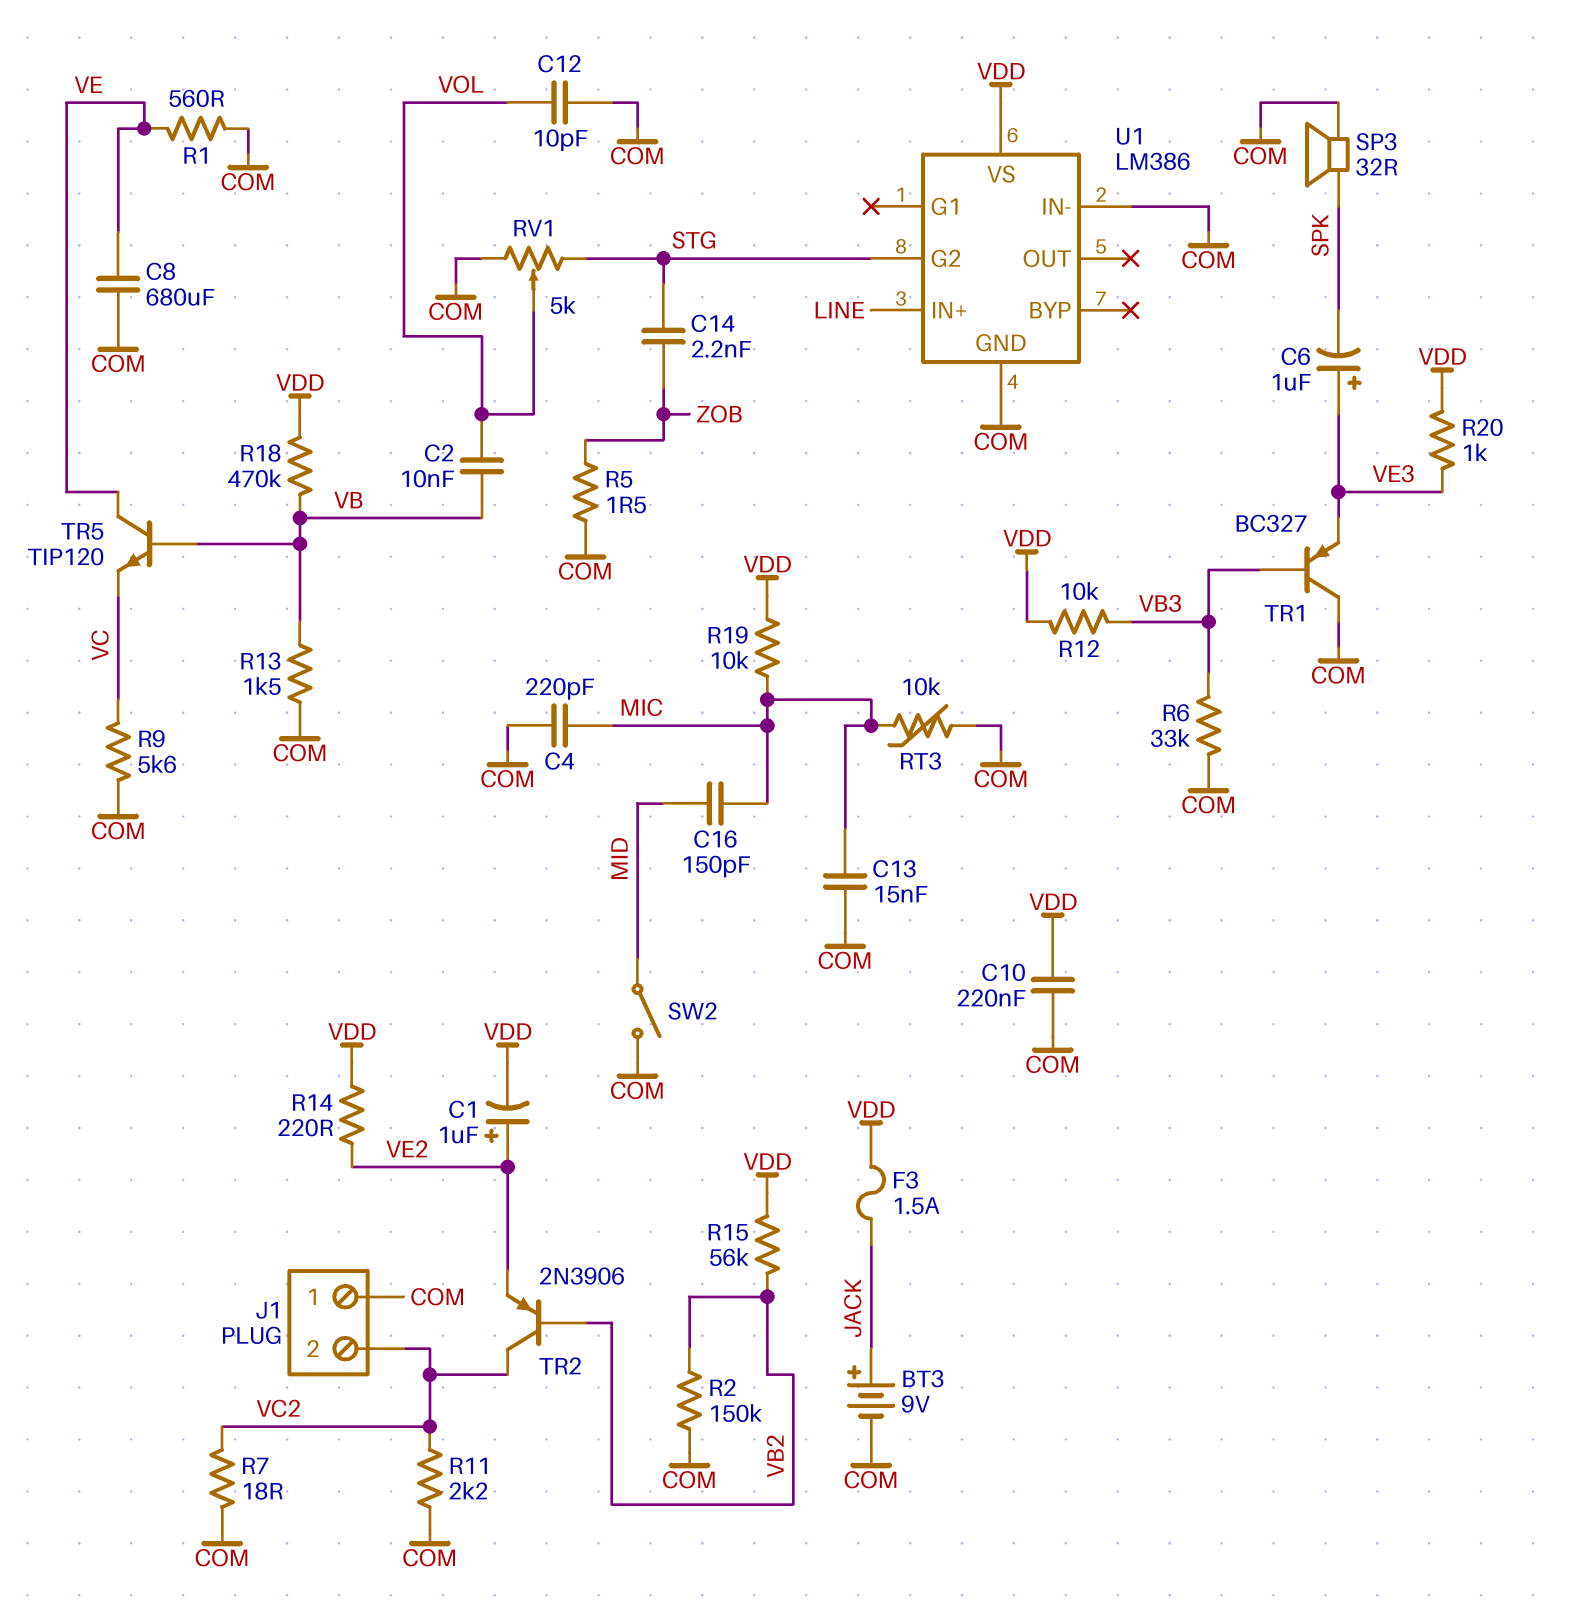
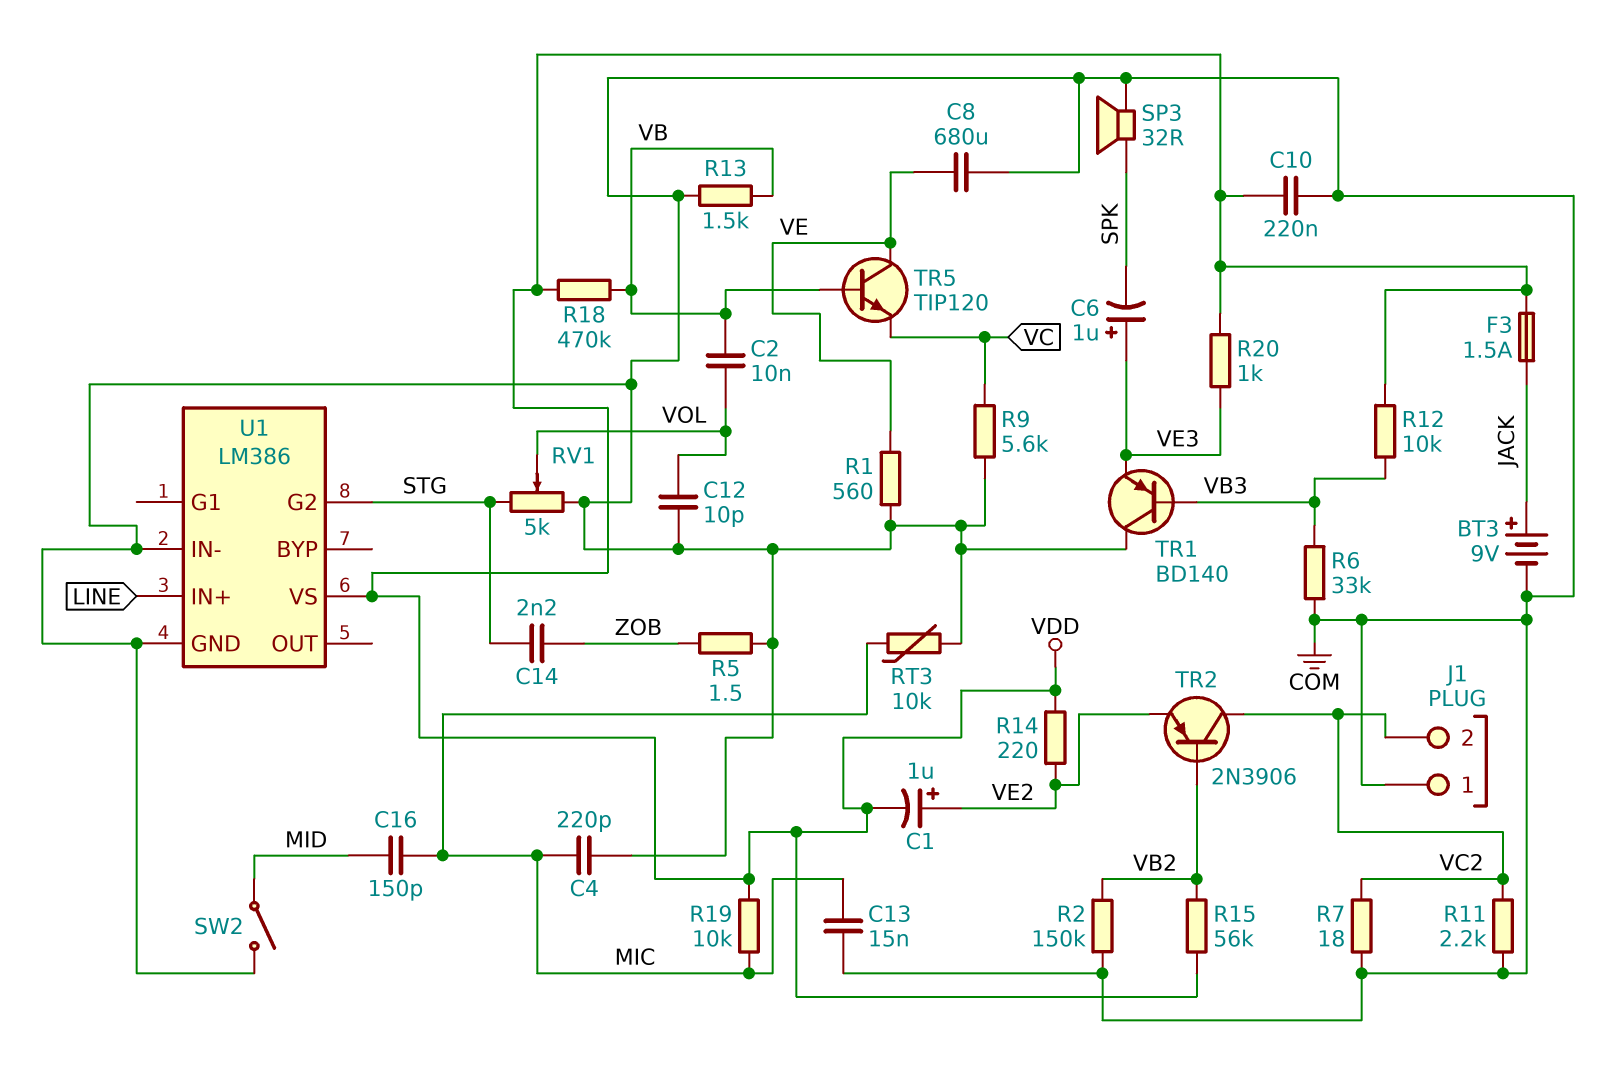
TR1: PNP BC327 (B VB3, C COM, E VE3) -> PNP BD140 (B VB3, C COM, E VE3)

